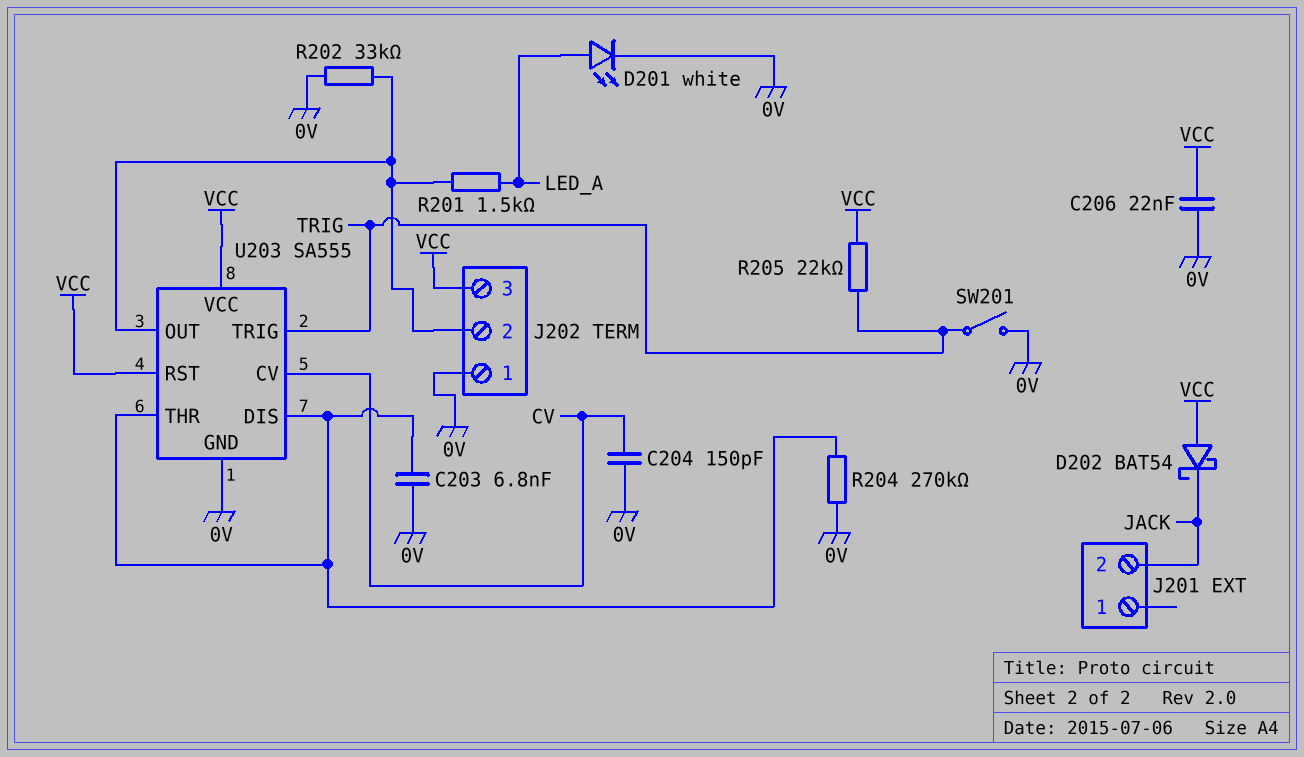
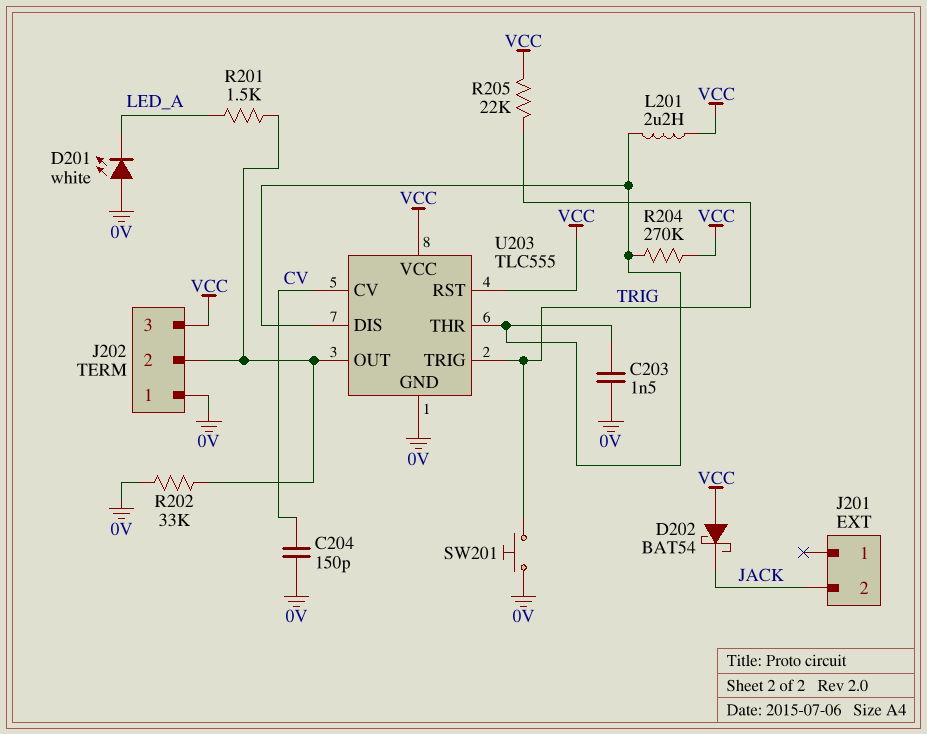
C203: 6.8nF (0V, U203/DIS) -> 1.5nF (0V, U203/DIS)
C206: 22nF (0V, VCC) -> none
D201: LED white (A LED_A, K 0V) -> LED white (A 0V, K LED_A)
L201: none -> 2.2uH (U203/DIS, VCC)
R204: 270k (0V, U203/DIS) -> 270k (U203/DIS, VCC)
SW201: switch (0V, TRIG) -> button (0V, TRIG)
U203: SA555 -> TLC555

